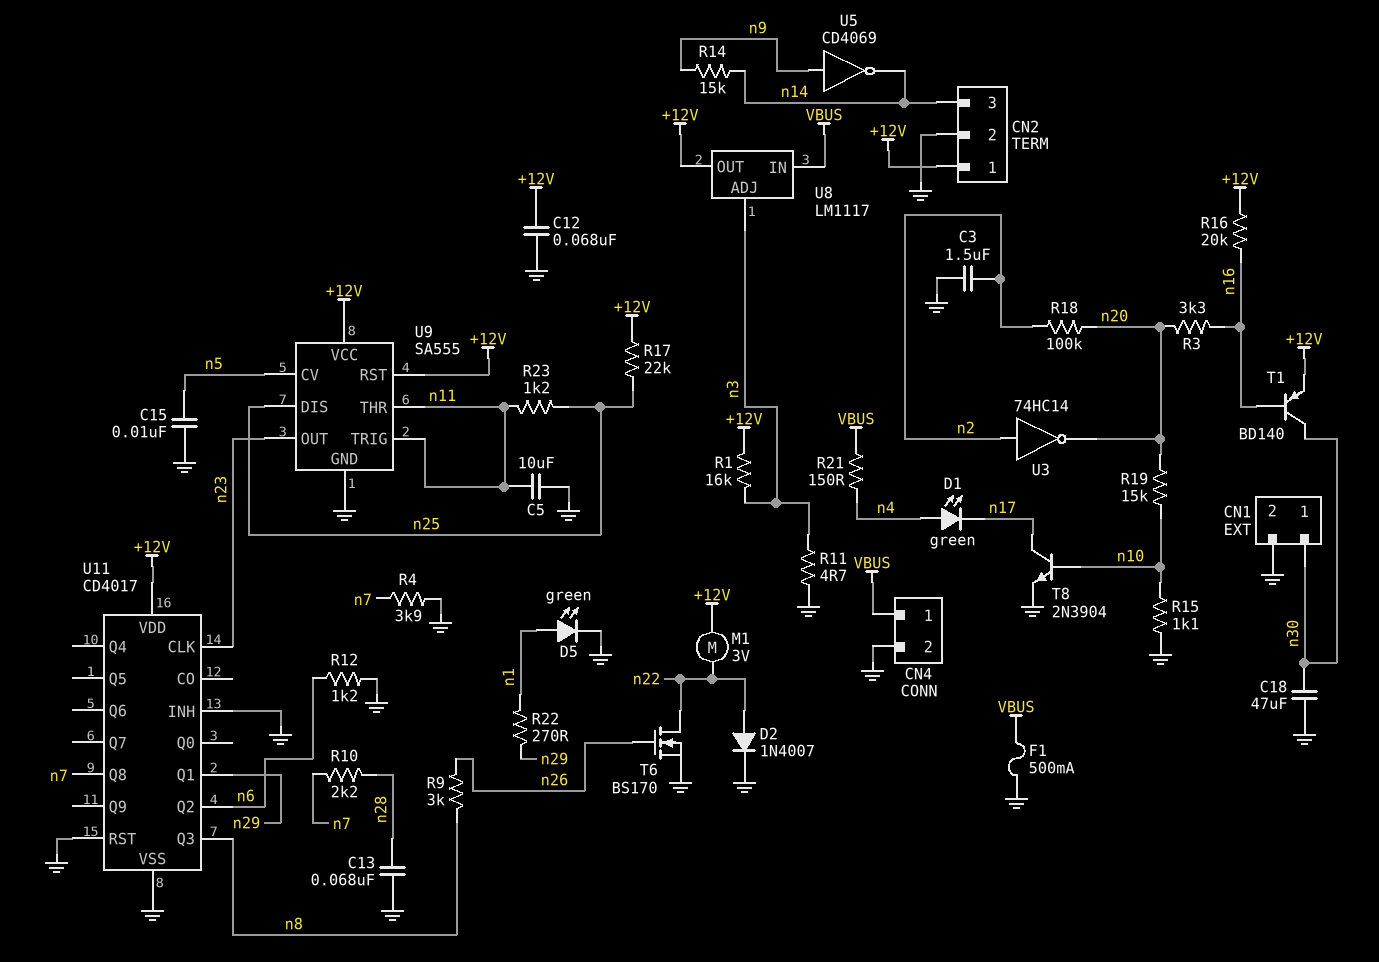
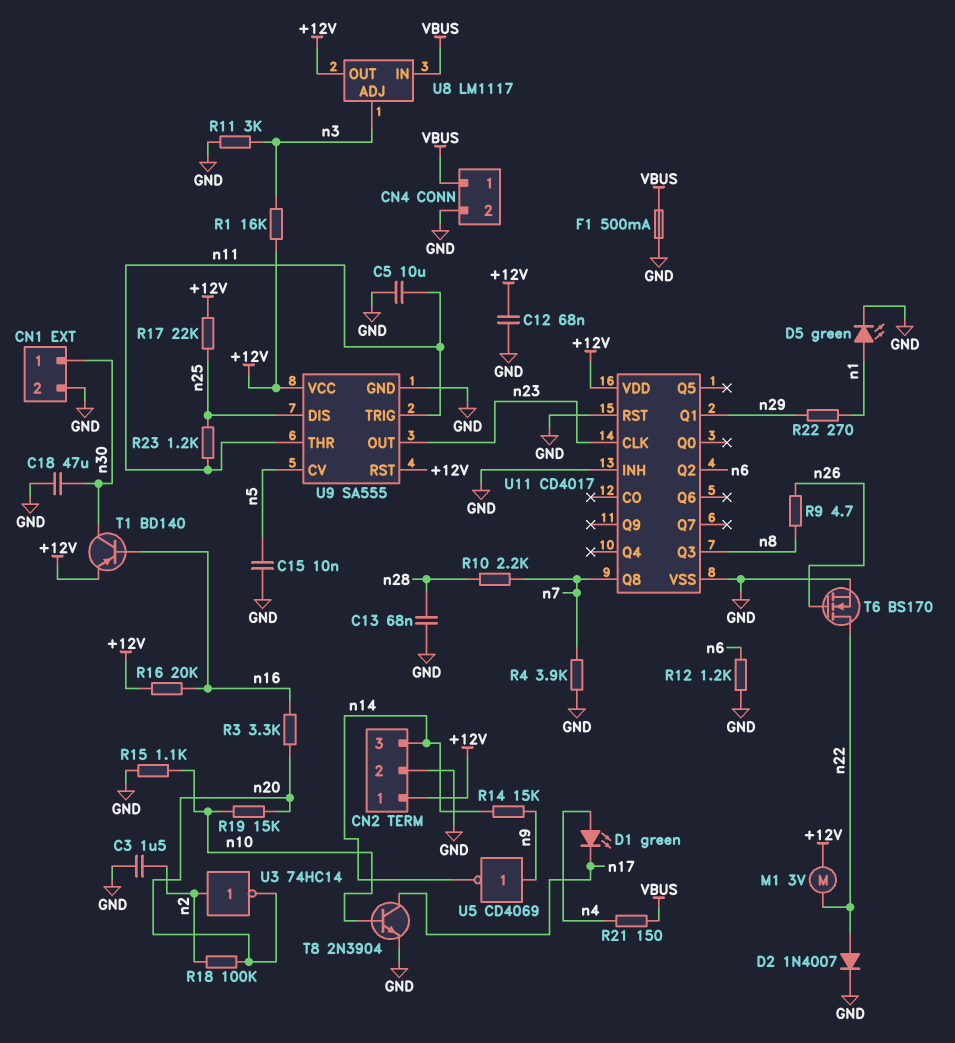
R9: 3k (n8, n26) -> 4.7 (n8, n26)
R11: 4.7 (GND, n3) -> 3k (GND, n3)

